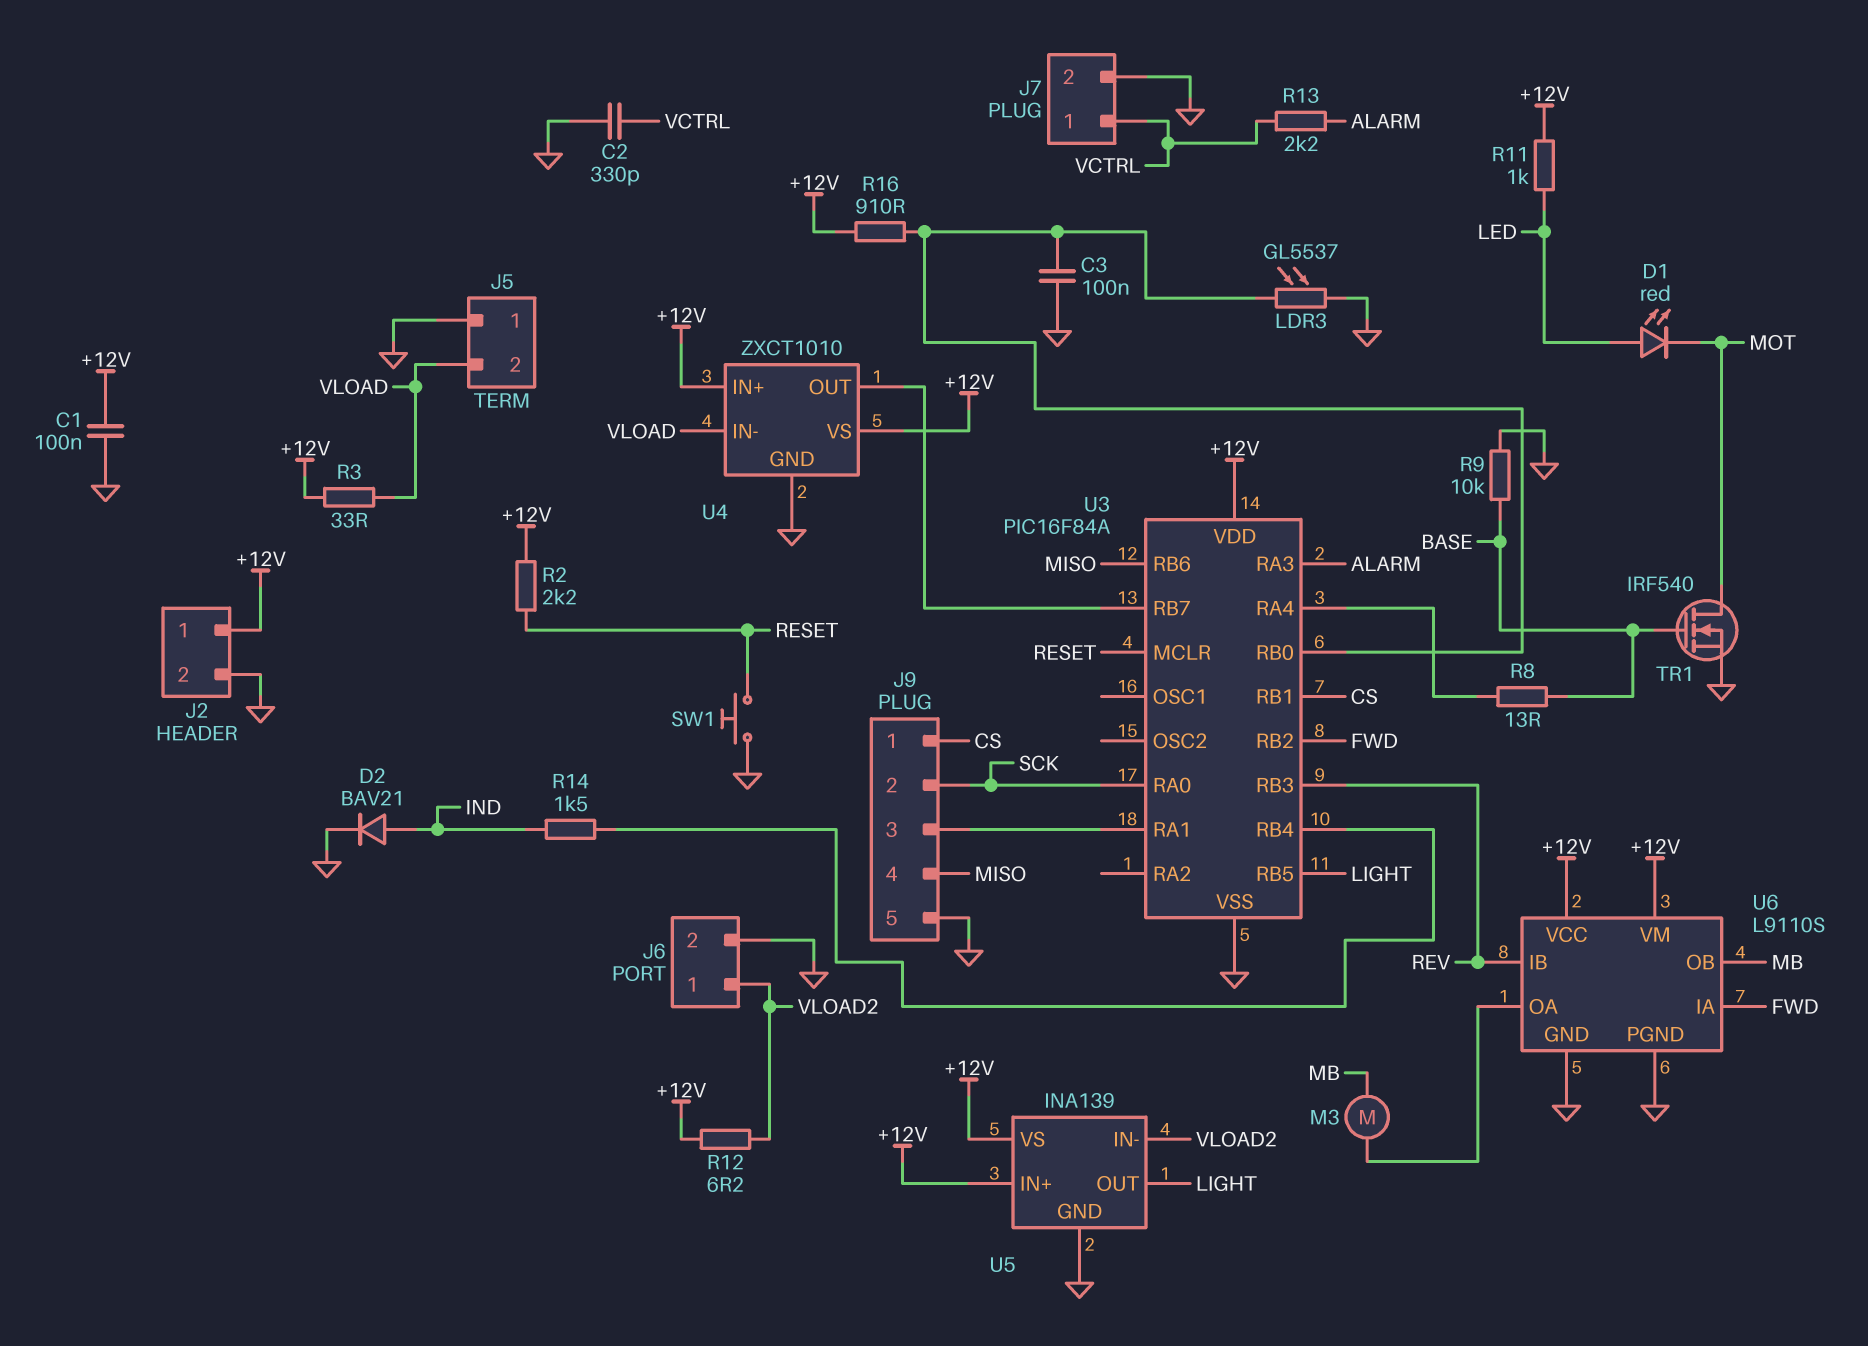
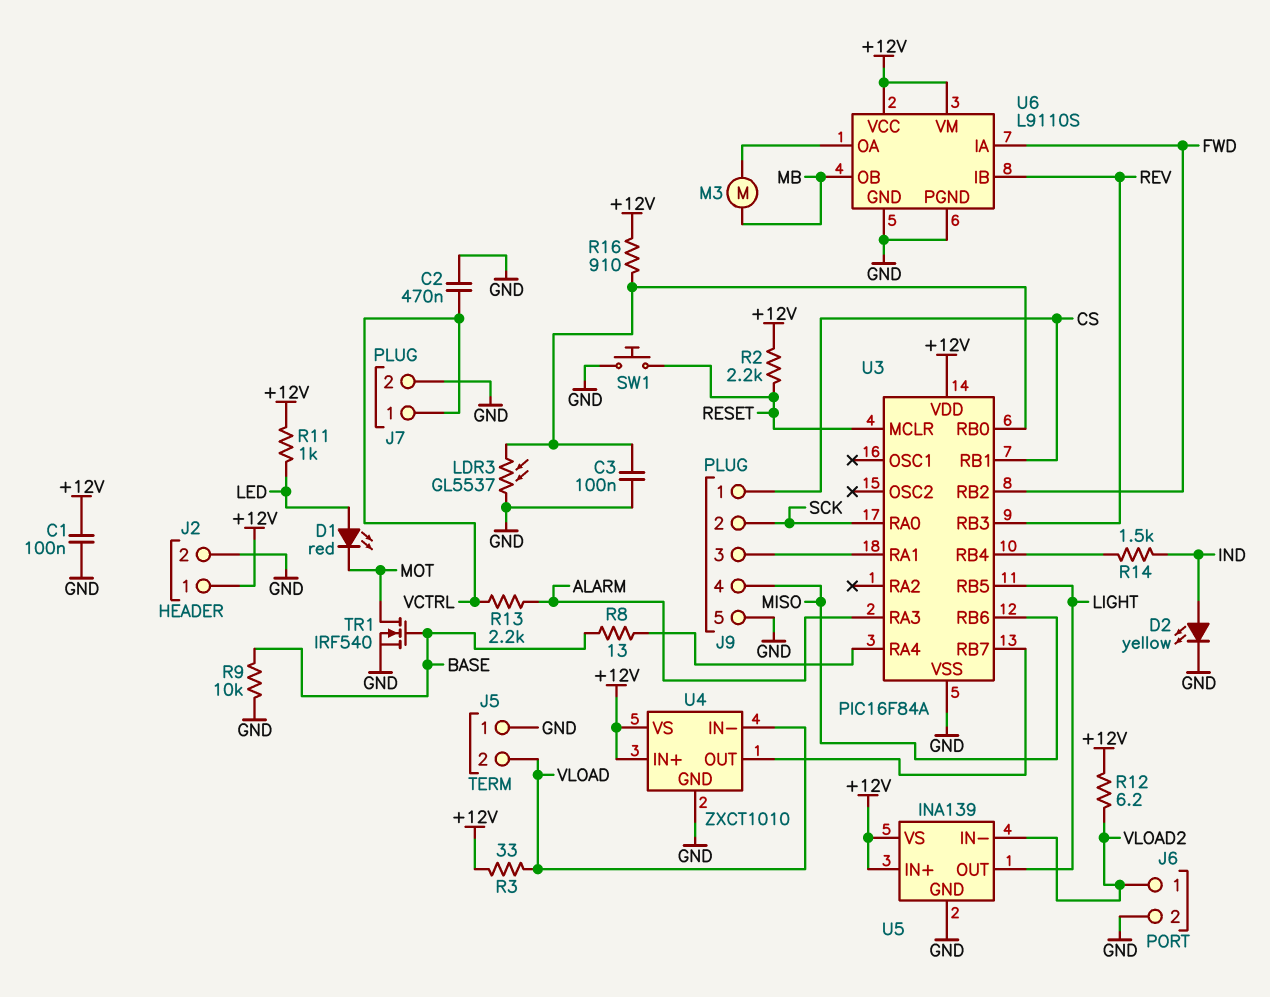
C2: 330pF (GND, VCTRL) -> 470nF (GND, VCTRL)
D2: diode BAV21 (A IND, K GND) -> LED yellow (A IND, K GND)

